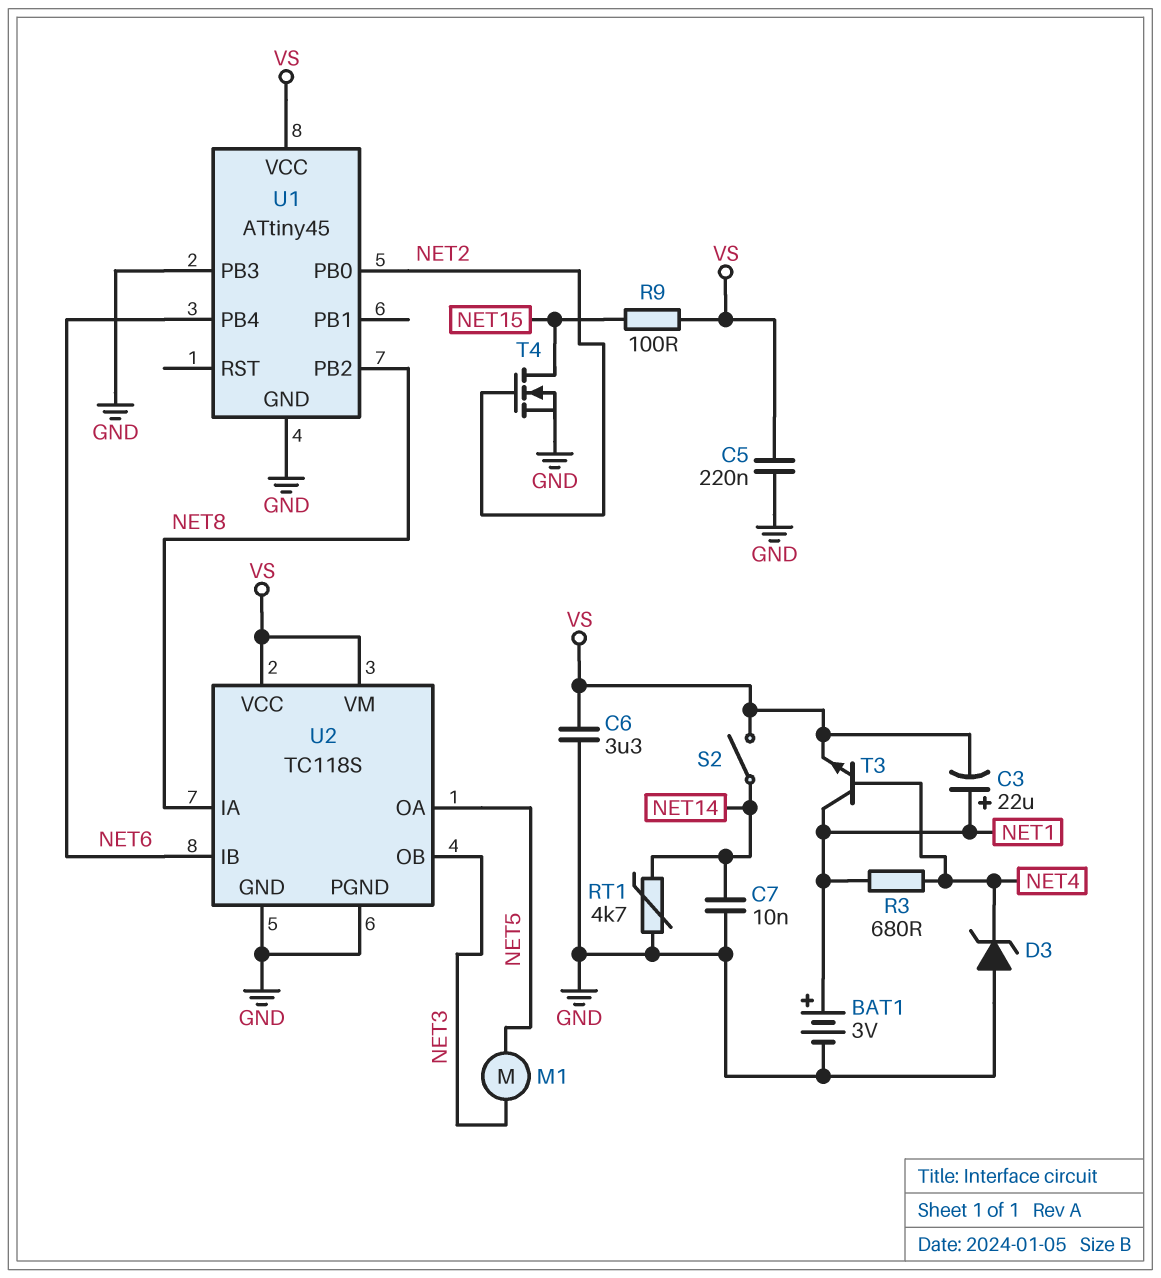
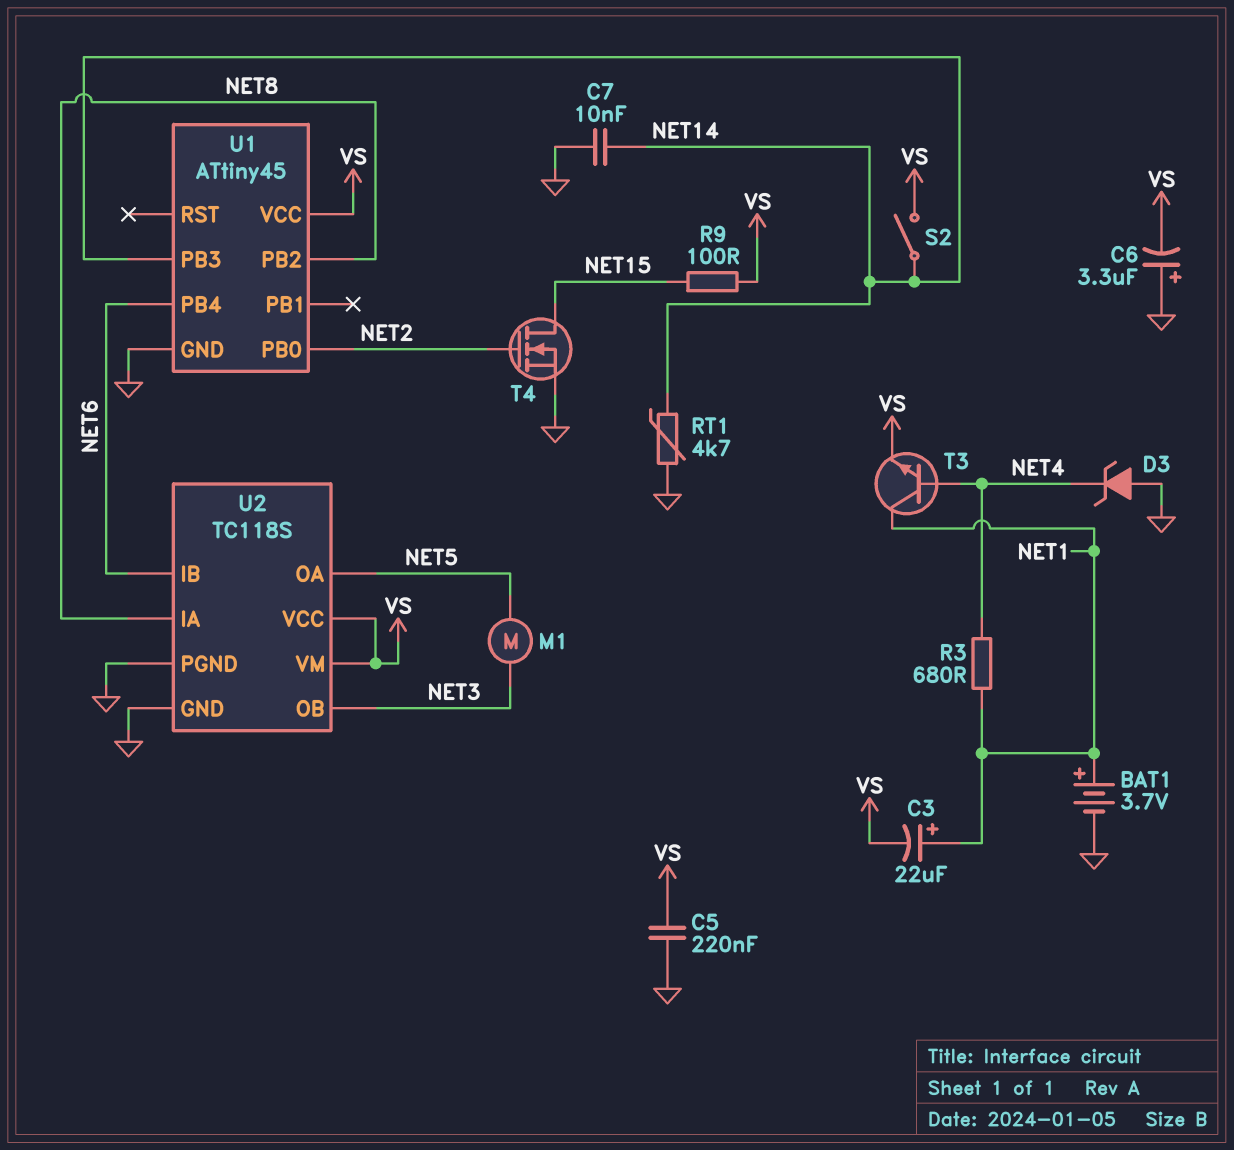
BAT1: 3V (plus NET1, minus GND) -> 3.7V (plus NET1, minus GND)
C6: 3.3uF (GND, VS) -> 3.3uF (plus GND, minus VS)
U1 pin PB3: GND -> NET14

